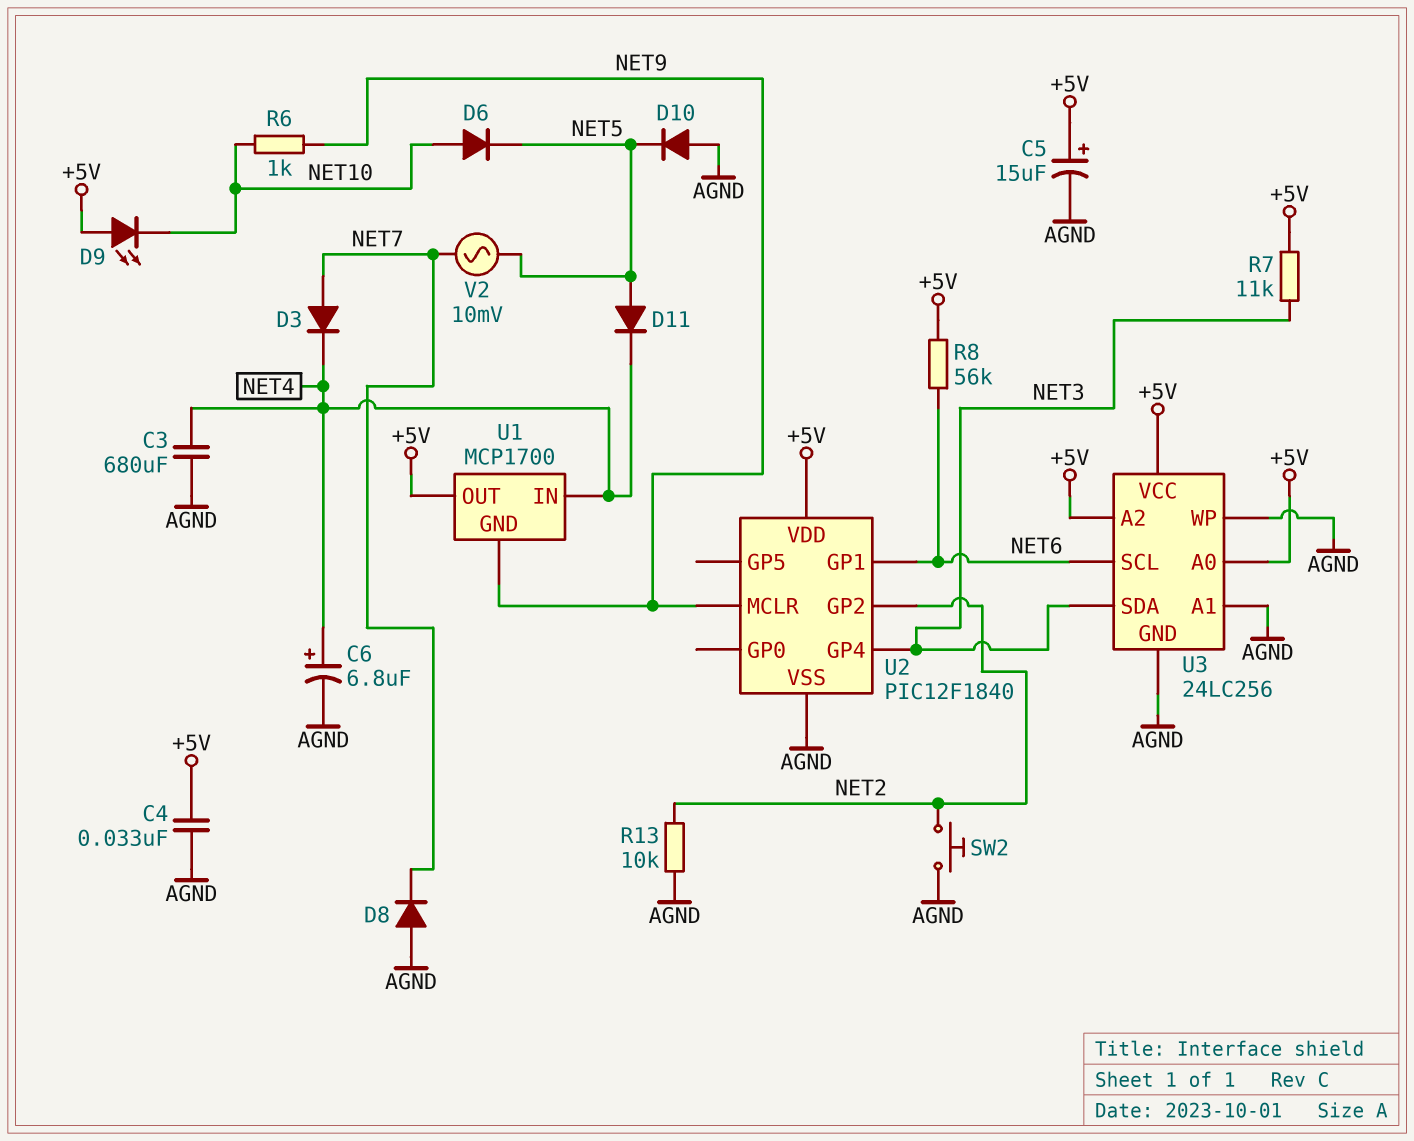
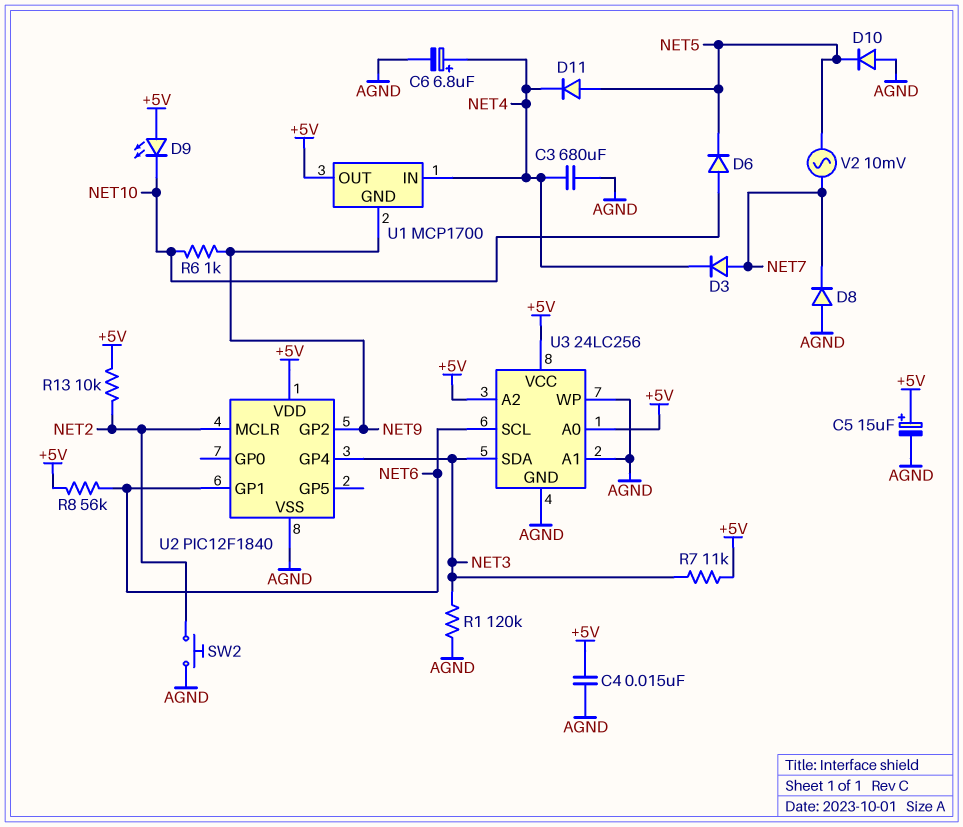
C4: 33nF (+5V, AGND) -> 15nF (+5V, AGND)
R1: none -> 120k (AGND, NET3)
R13: 10k (AGND, NET2) -> 10k (+5V, NET2)
U2 pin GP2: NET2 -> NET9
U2 pin MCLR: NET9 -> NET2

